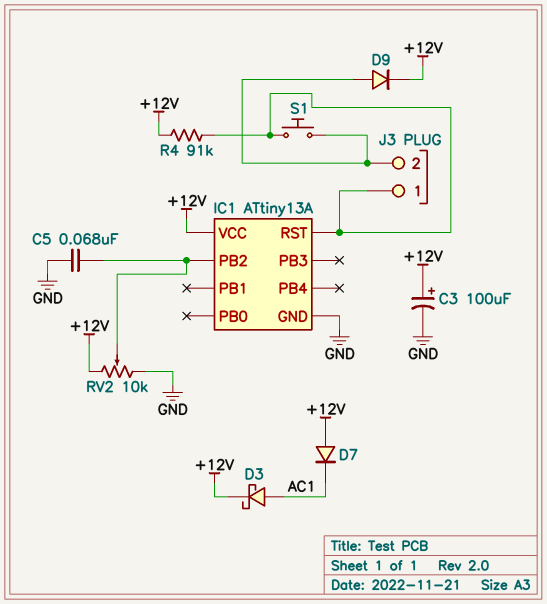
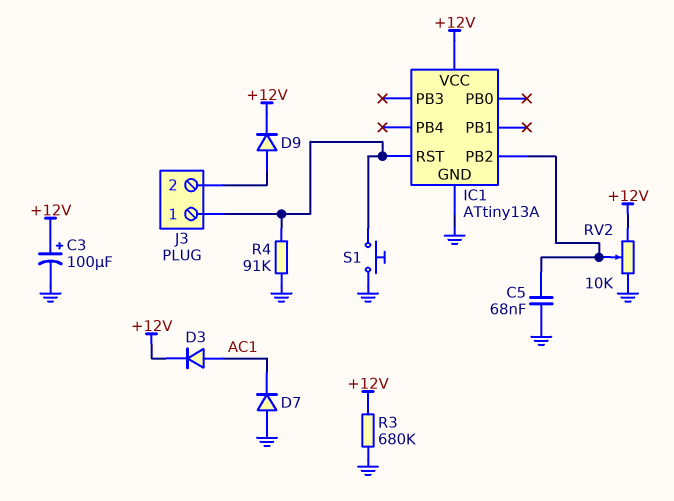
D3: schottky (A AC1, K +12V) -> diode (A AC1, K +12V)
D7: diode (A +12V, K AC1) -> diode (A GND, K AC1)
R3: none -> 680k (+12V, GND)
R4: 91k (+12V, IC1/RST) -> 91k (GND, IC1/RST)
S1: button (IC1/RST, J3/2) -> button (GND, IC1/RST)

